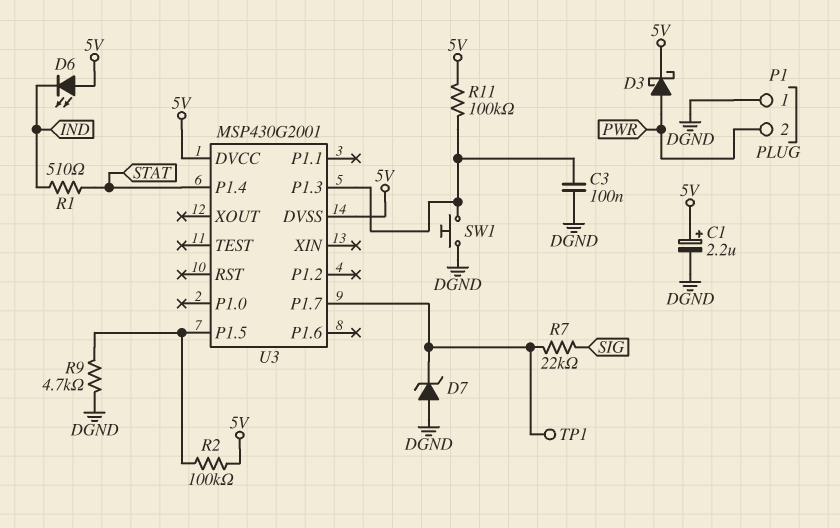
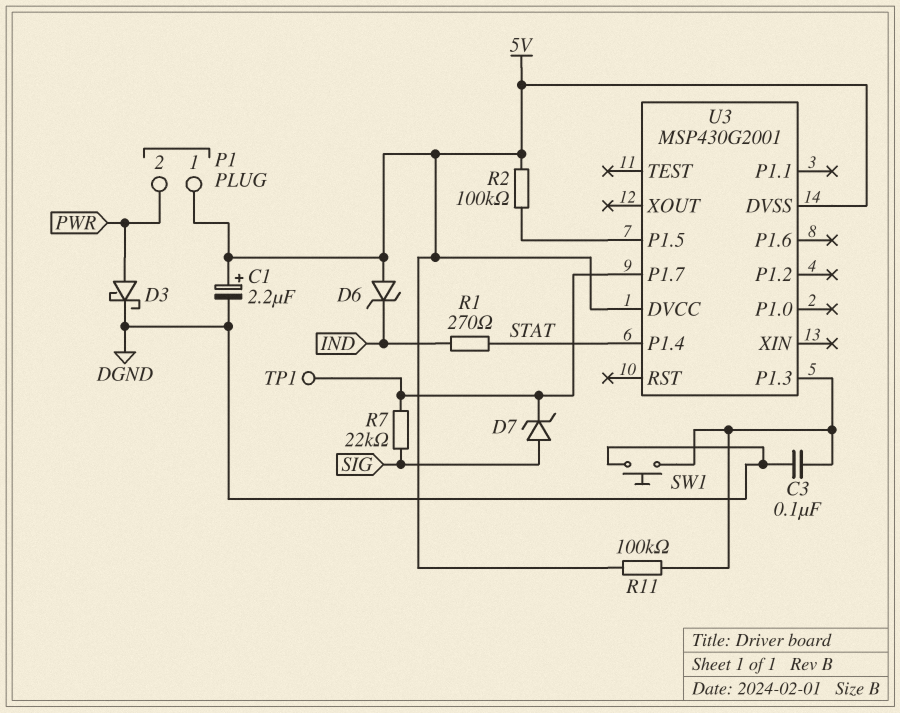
D3: schottky (A PWR, K 5V) -> schottky (A PWR, K DGND)
D6: LED (A 5V, K IND) -> zener (A 5V, K IND)
D7: zener (A DGND, K U3/P1.7) -> zener (A SIG, K U3/P1.7)
P1 pin 1: DGND -> 5V
R1: 510 (IND, STAT) -> 270 (IND, STAT)
R9: 4.7k (DGND, U3/P1.5) -> none

